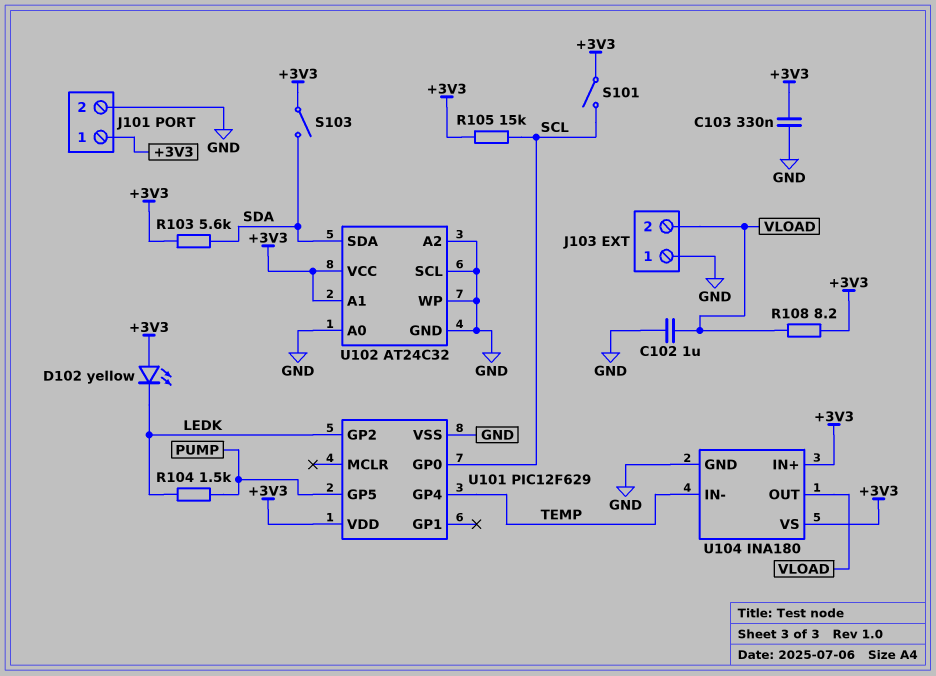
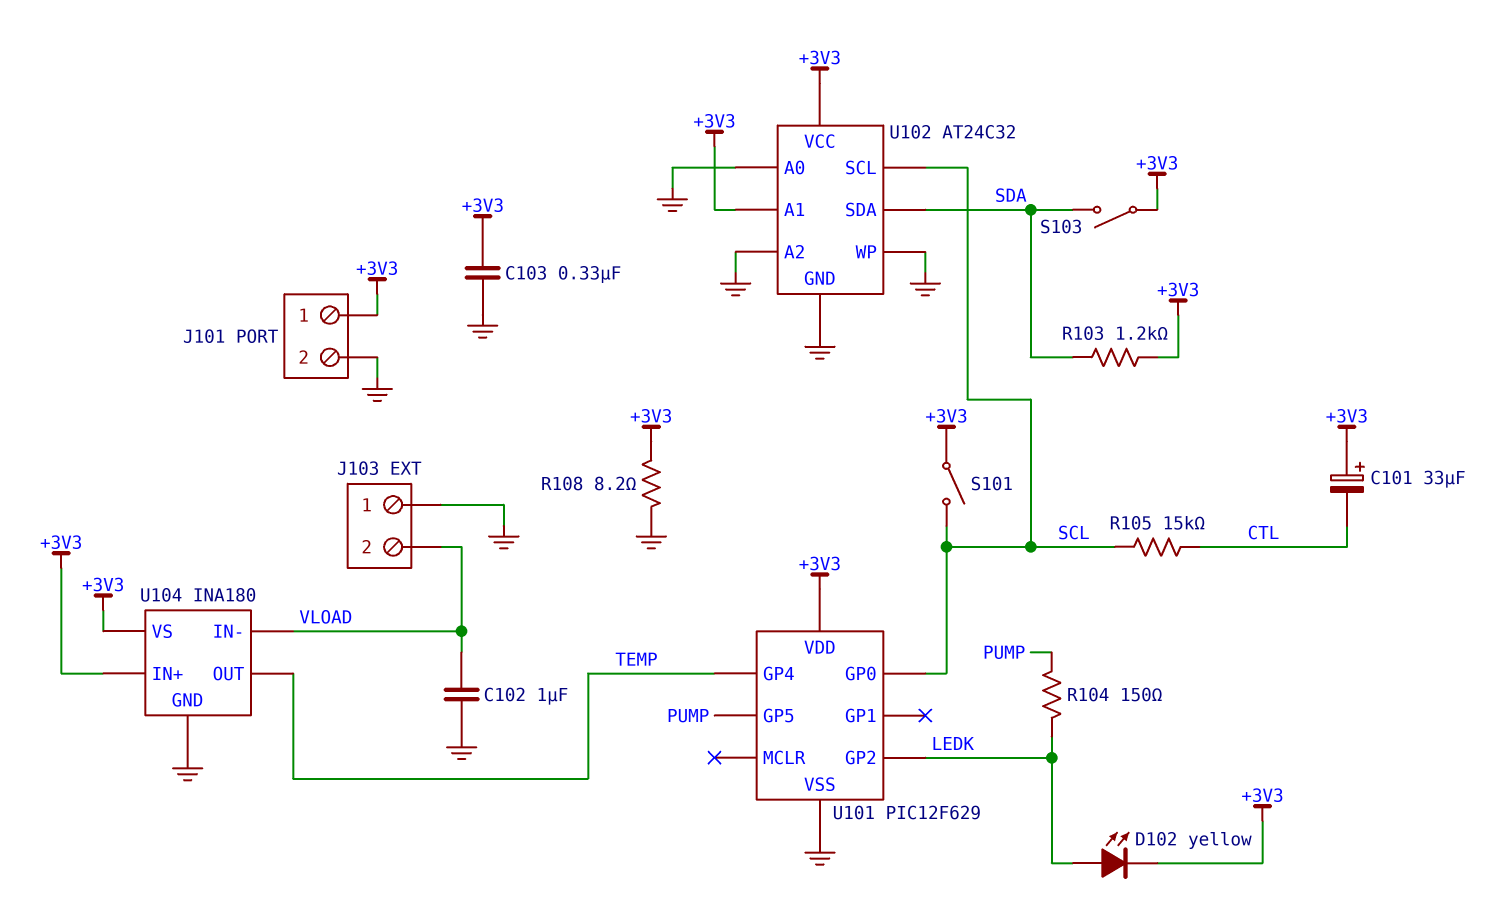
C101: none -> 33uF (plus +3V3, minus CTL)
D102: LED yellow (A +3V3, K LEDK) -> LED yellow (A LEDK, K +3V3)
R103: 5.6k (+3V3, SDA) -> 1.2k (+3V3, SDA)
R104: 1.5k (LEDK, PUMP) -> 150 (LEDK, PUMP)
R105: 15k (+3V3, SCL) -> 15k (CTL, SCL)
R108: 8.2 (+3V3, VLOAD) -> 8.2 (+3V3, GND)
U102 pin SCL: GND -> SCL
U104 pin IN-: TEMP -> VLOAD
U104 pin OUT: VLOAD -> TEMP

